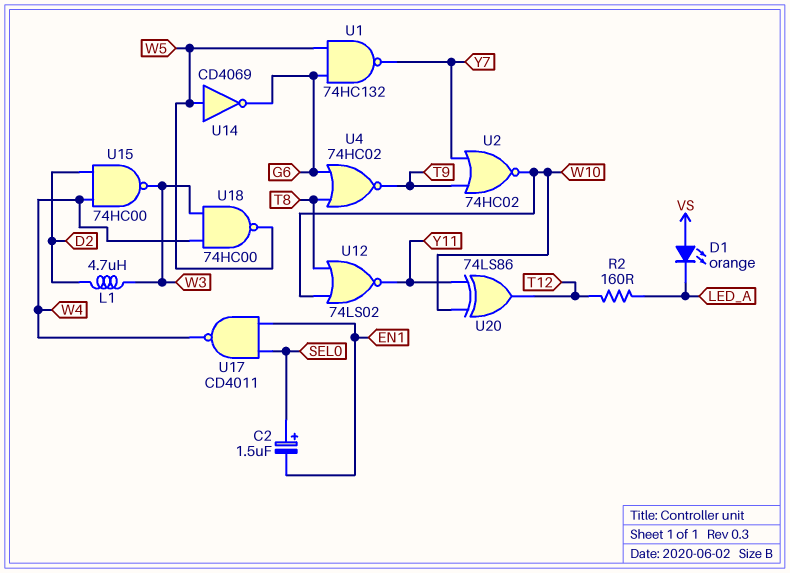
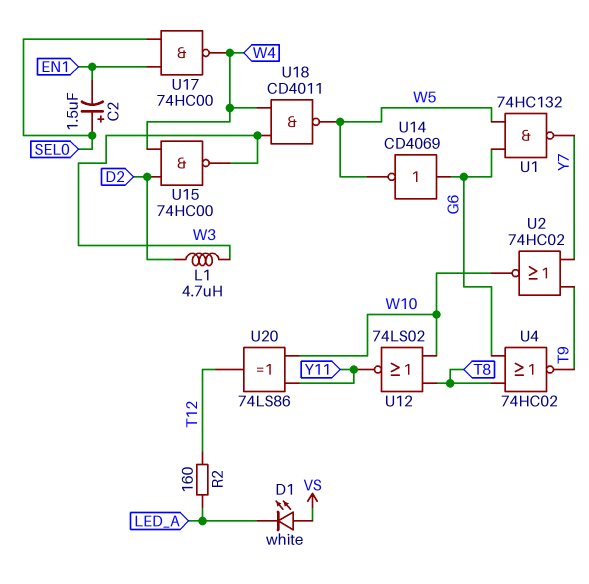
D1: LED orange (A VS, K LED_A) -> LED white (A VS, K LED_A)
U14: NOT CD4069 (in W5, out G6) -> NOT CD4069 (in G6, out W5)
U17: NAND CD4011 (in EN1, in SEL0, out W4) -> NAND 74HC00 (in EN1, in SEL0, out W4)
U18: NAND 74HC00 (in W3, in W4, out W5) -> NAND CD4011 (in W3, in W4, out W5)

